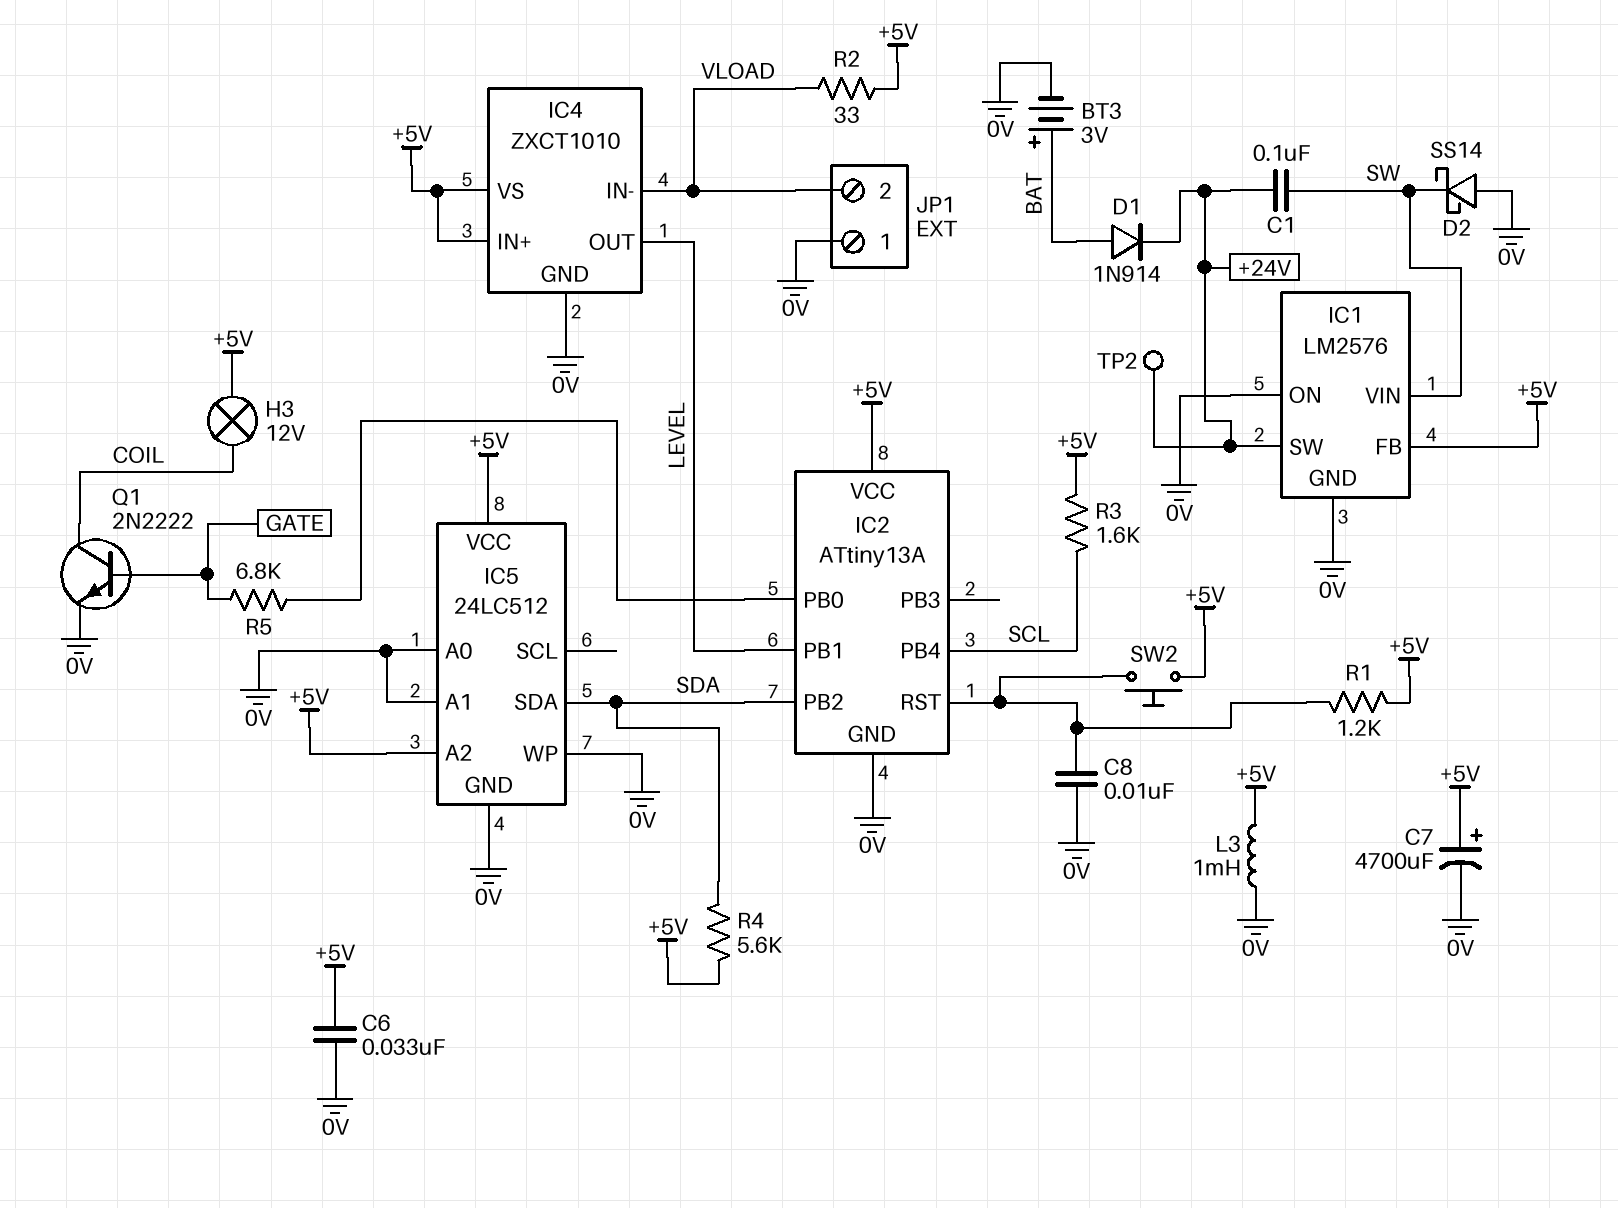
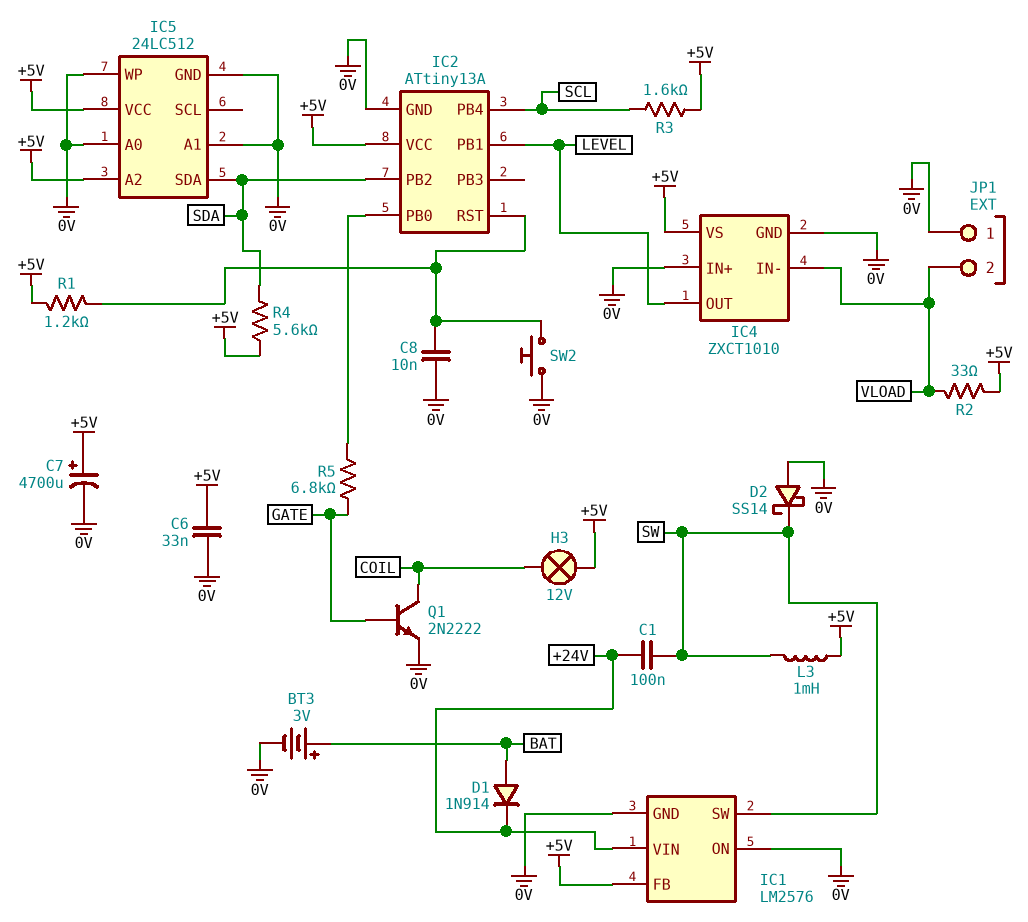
IC1 pin SW: +24V -> SW
IC1 pin VIN: SW -> +24V
IC4 pin IN+: +5V -> 0V
L3: 1mH (+5V, 0V) -> 1mH (+5V, SW)
SW2: button (+5V, IC2/RST) -> button (0V, IC2/RST)
TP2: test point (+24V) -> none

